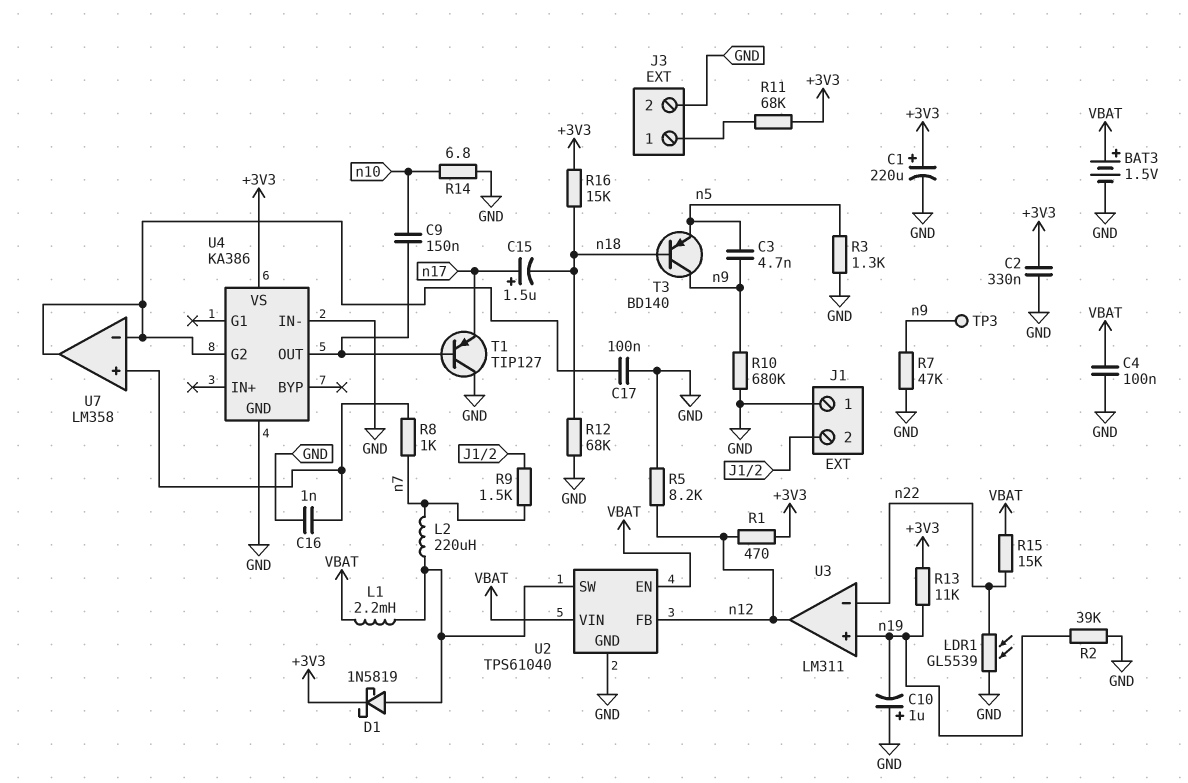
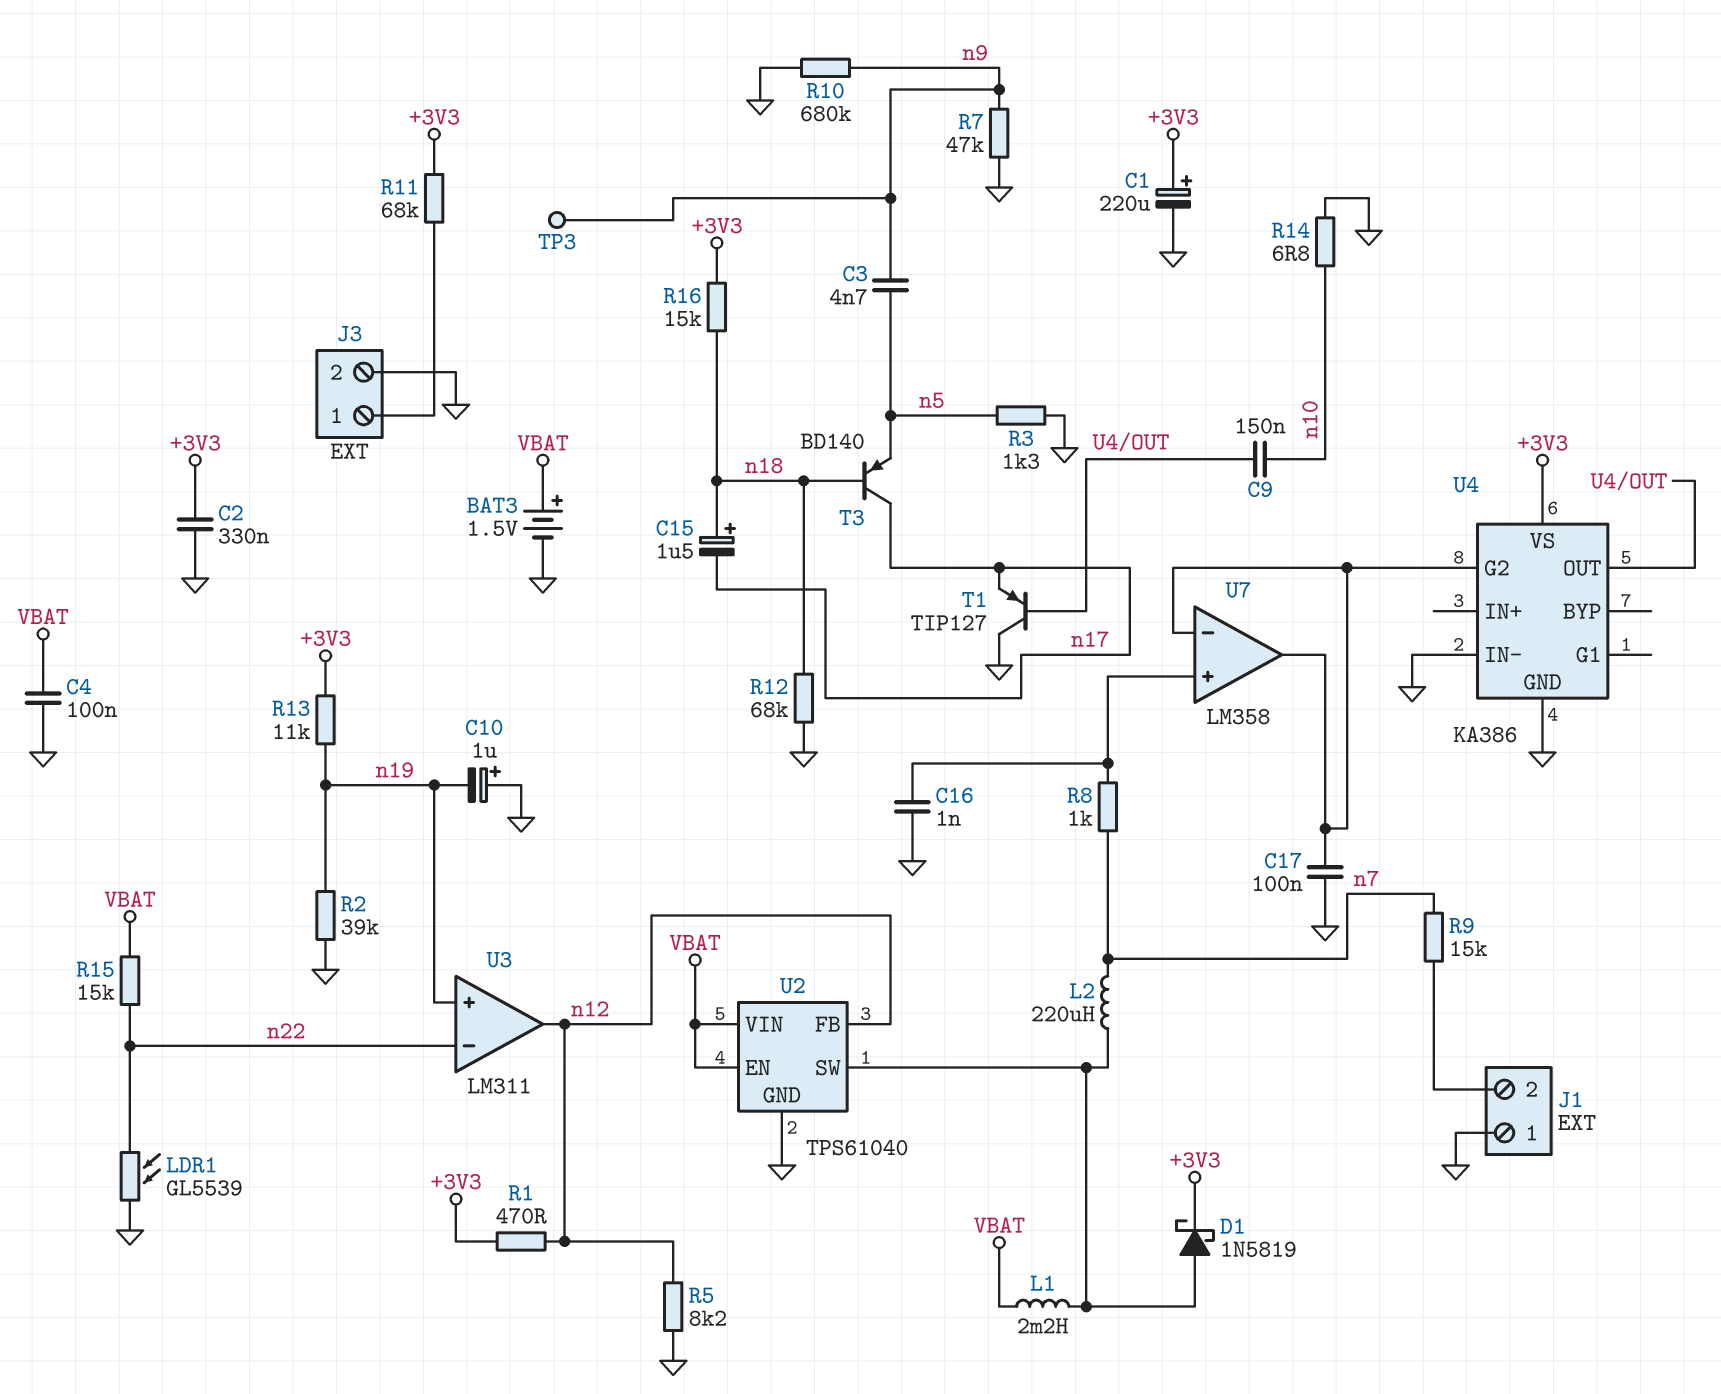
C15: 1.5uF (plus n17, minus n18) -> 1.5uF (plus n18, minus n17)
R9: 1.5k (J1/2, n7) -> 15k (J1/2, n7)
T3: PNP BD140 (B n18, C n9, E n5) -> PNP BD140 (B n18, C n17, E n5)

